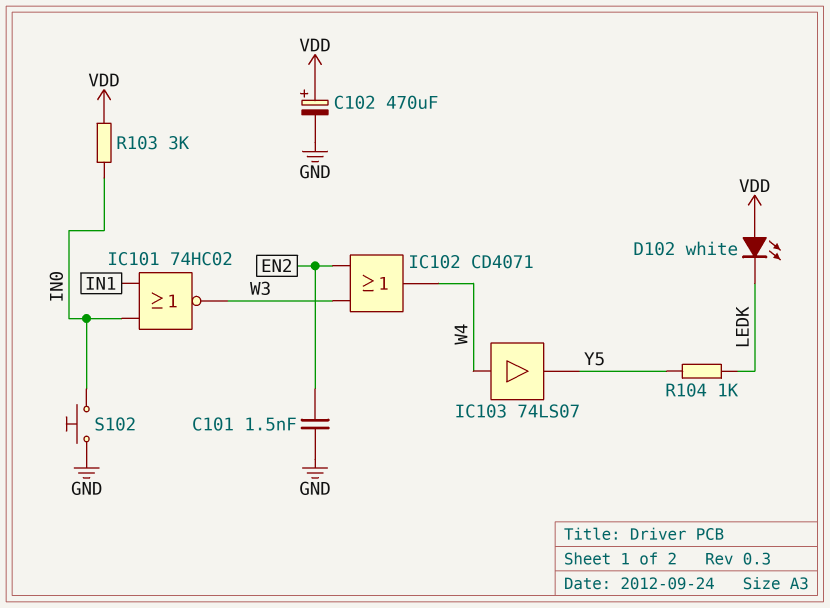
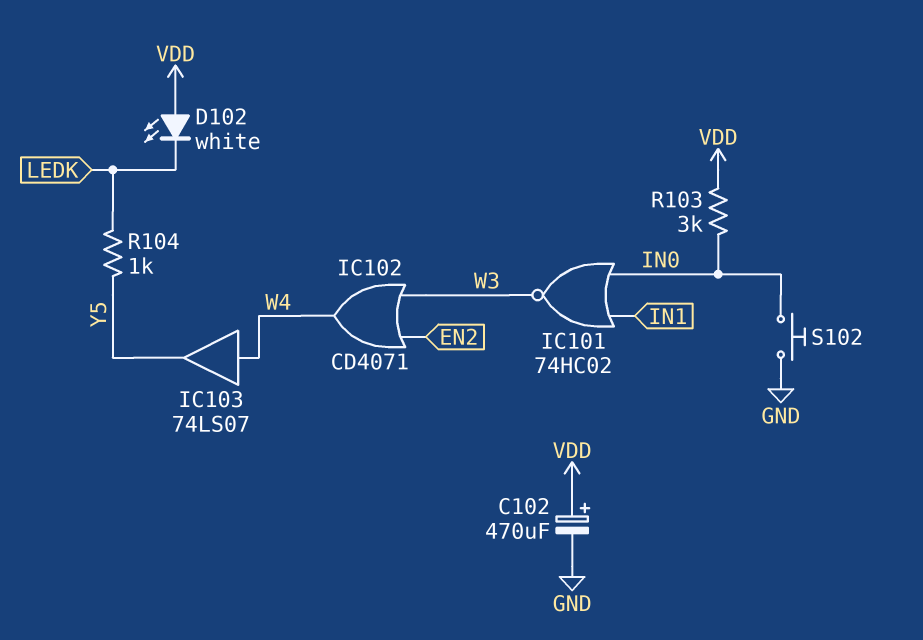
C101: 1.5nF (EN2, GND) -> none

